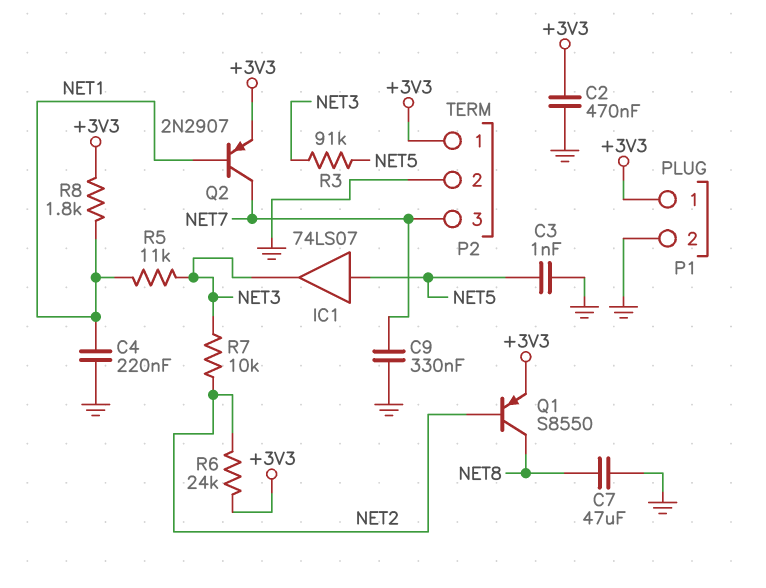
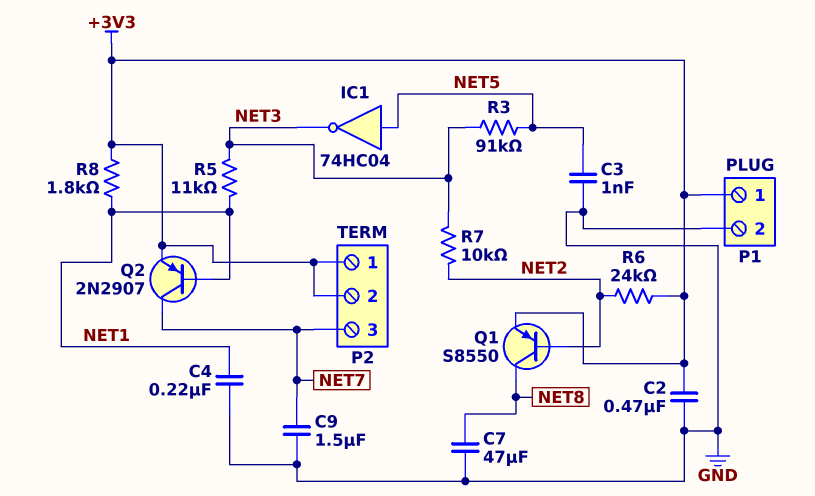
C9: 330nF (GND, NET7) -> 1.5uF (GND, NET7)
IC1: buffer 74LS07 (in NET5, out NET3) -> NOT 74HC04 (in NET5, out NET3)
P2 pin 2: GND -> +3V3

